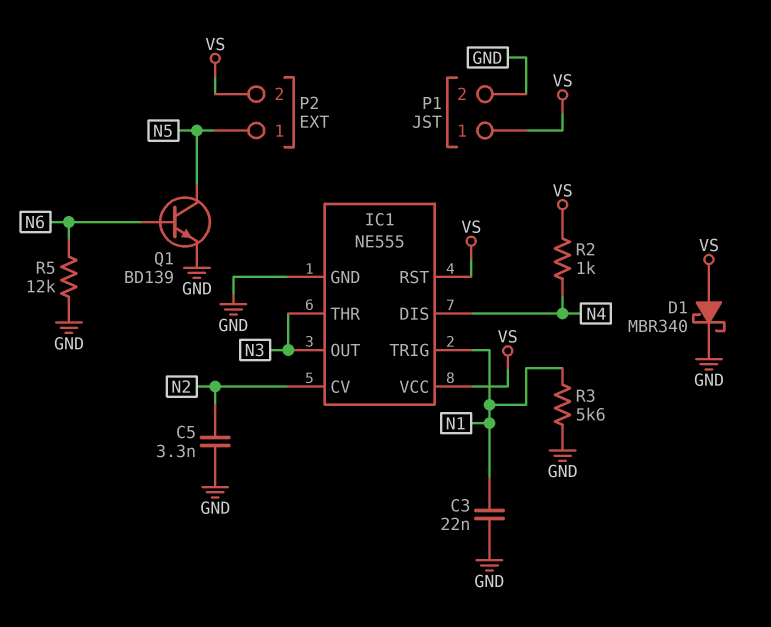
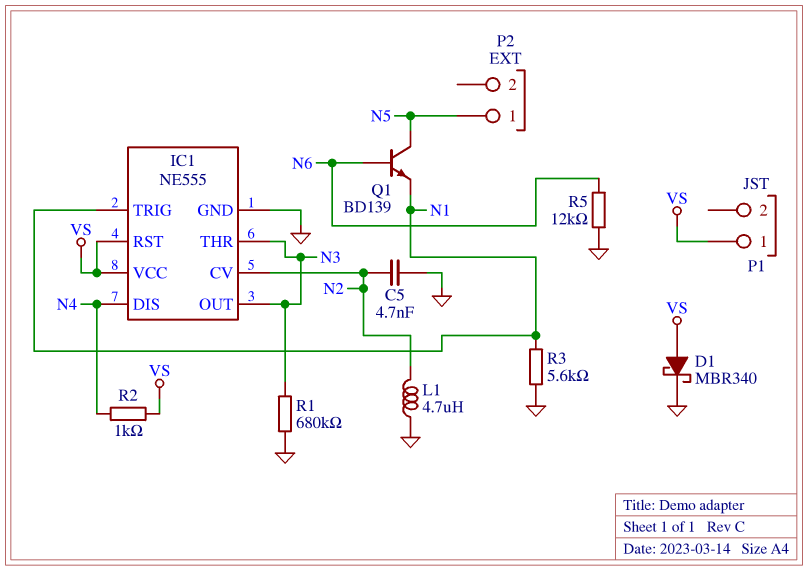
C3: 22nF (GND, N1) -> none
C5: 3.3nF (GND, N2) -> 4.7nF (GND, N2)
L1: none -> 4.7uH (GND, N2)
P1 pin 2: GND -> none
P2 pin 2: VS -> none
Q1: NPN BD139 (B N6, C N5, E GND) -> NPN BD139 (B N6, C N5, E N1)
R1: none -> 680k (GND, N3)

